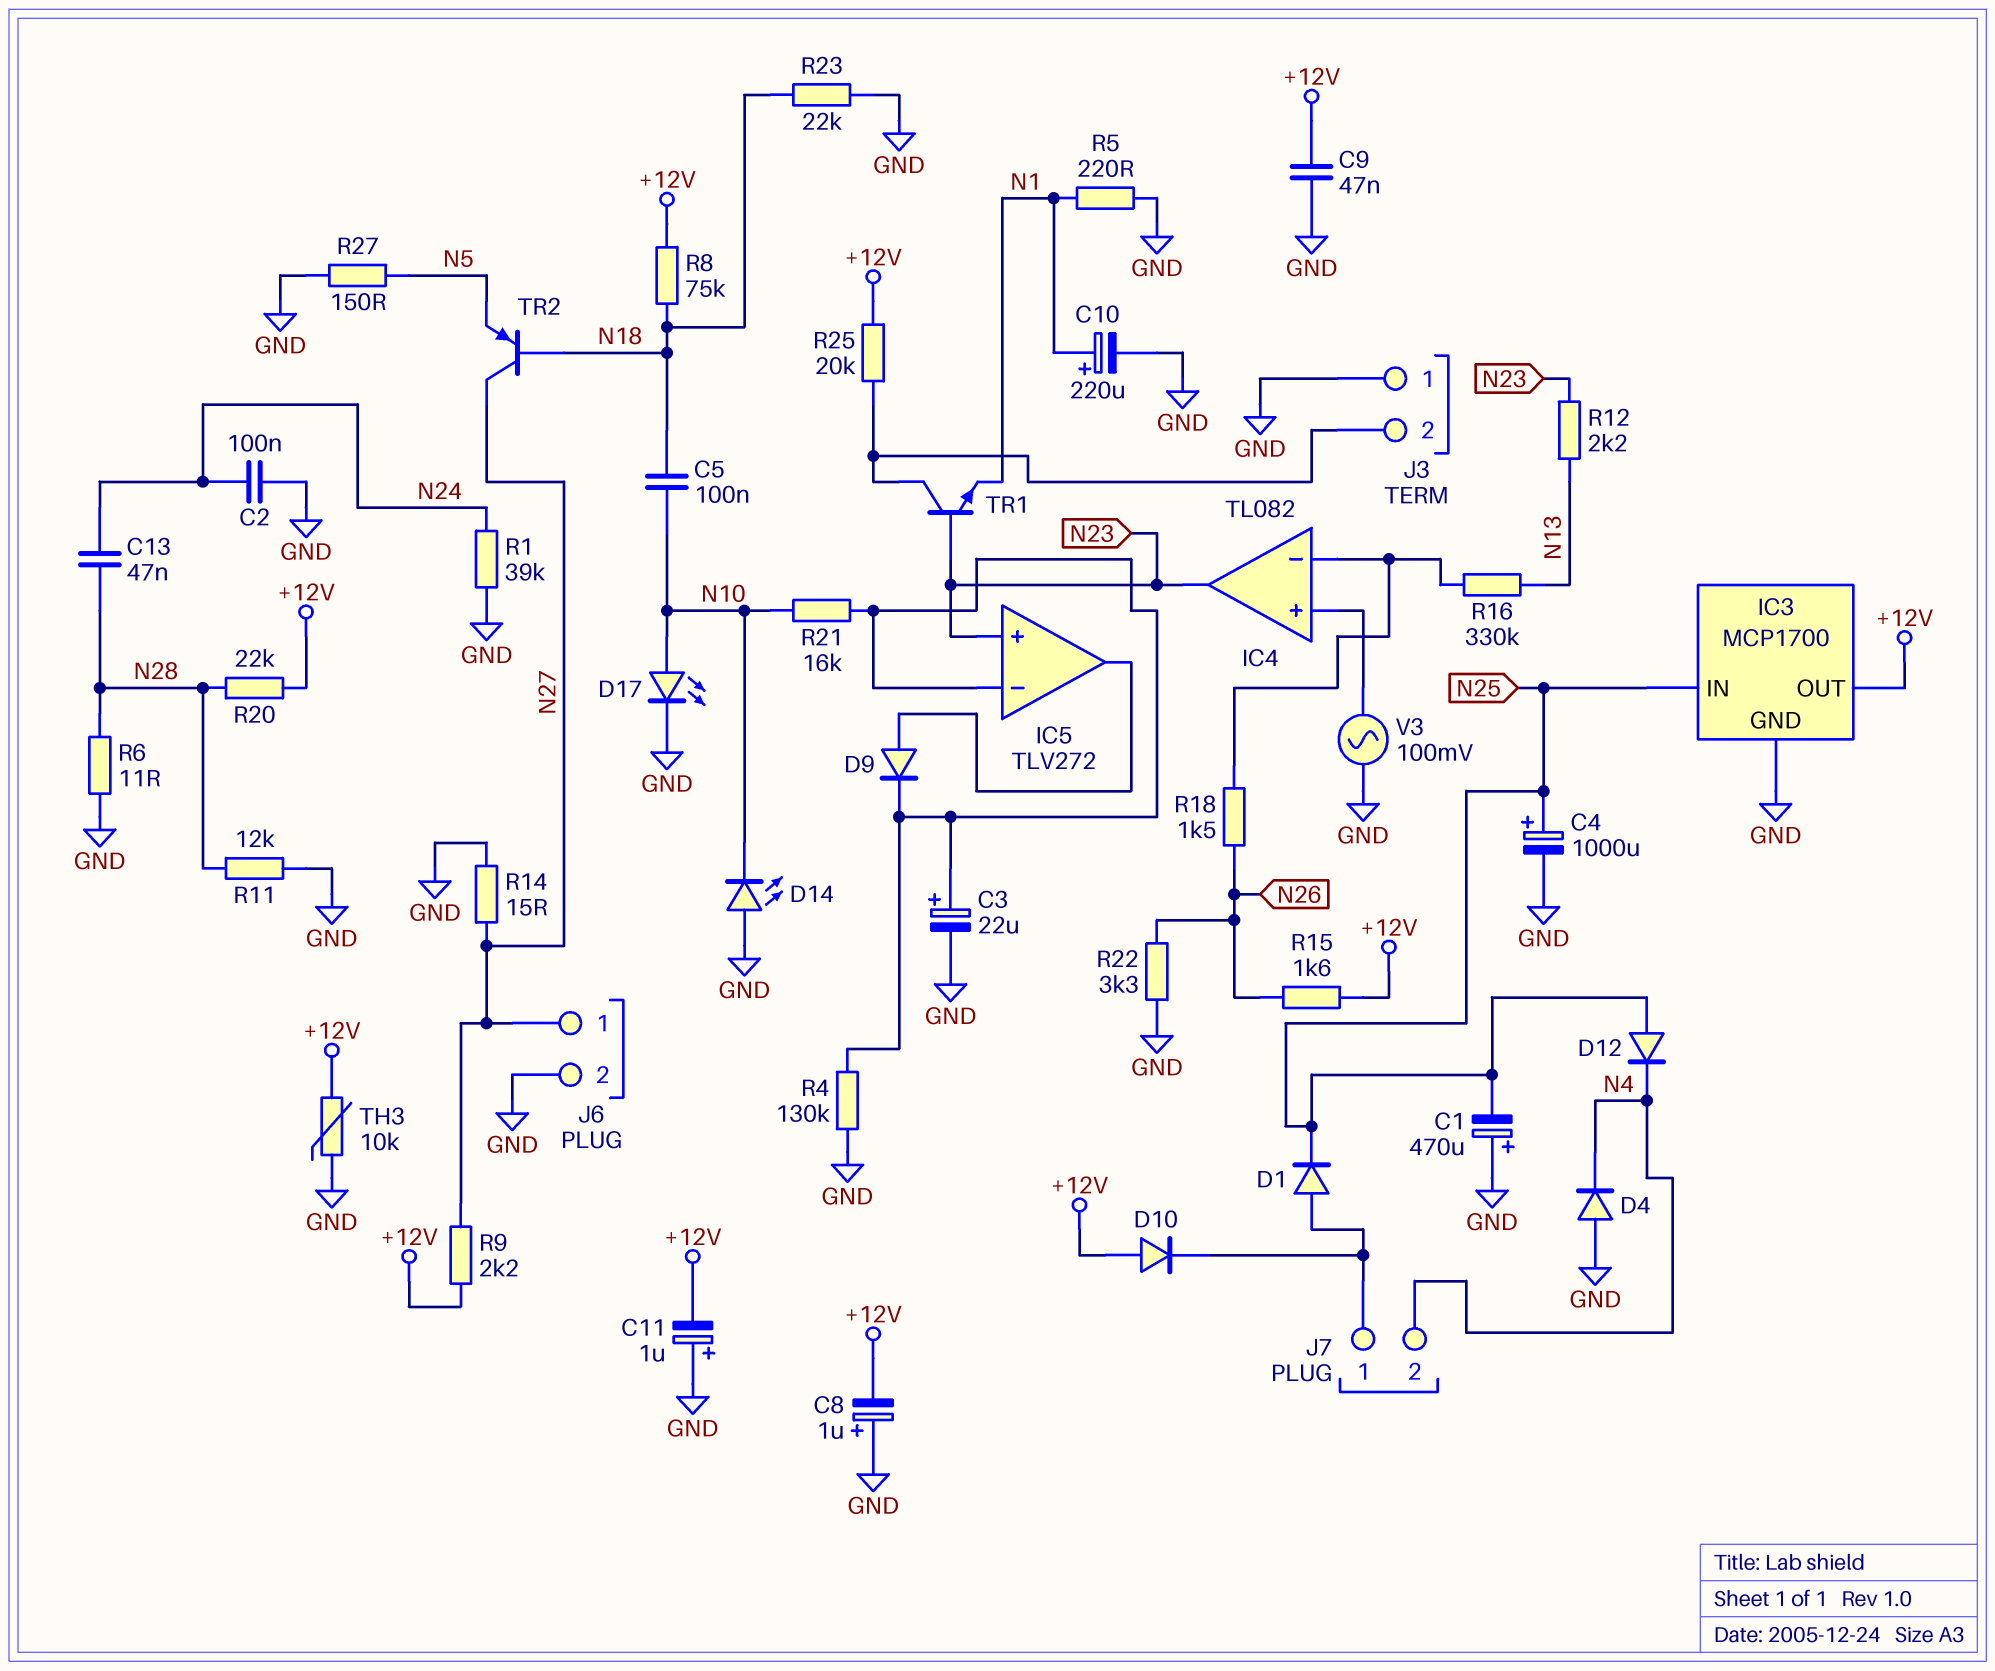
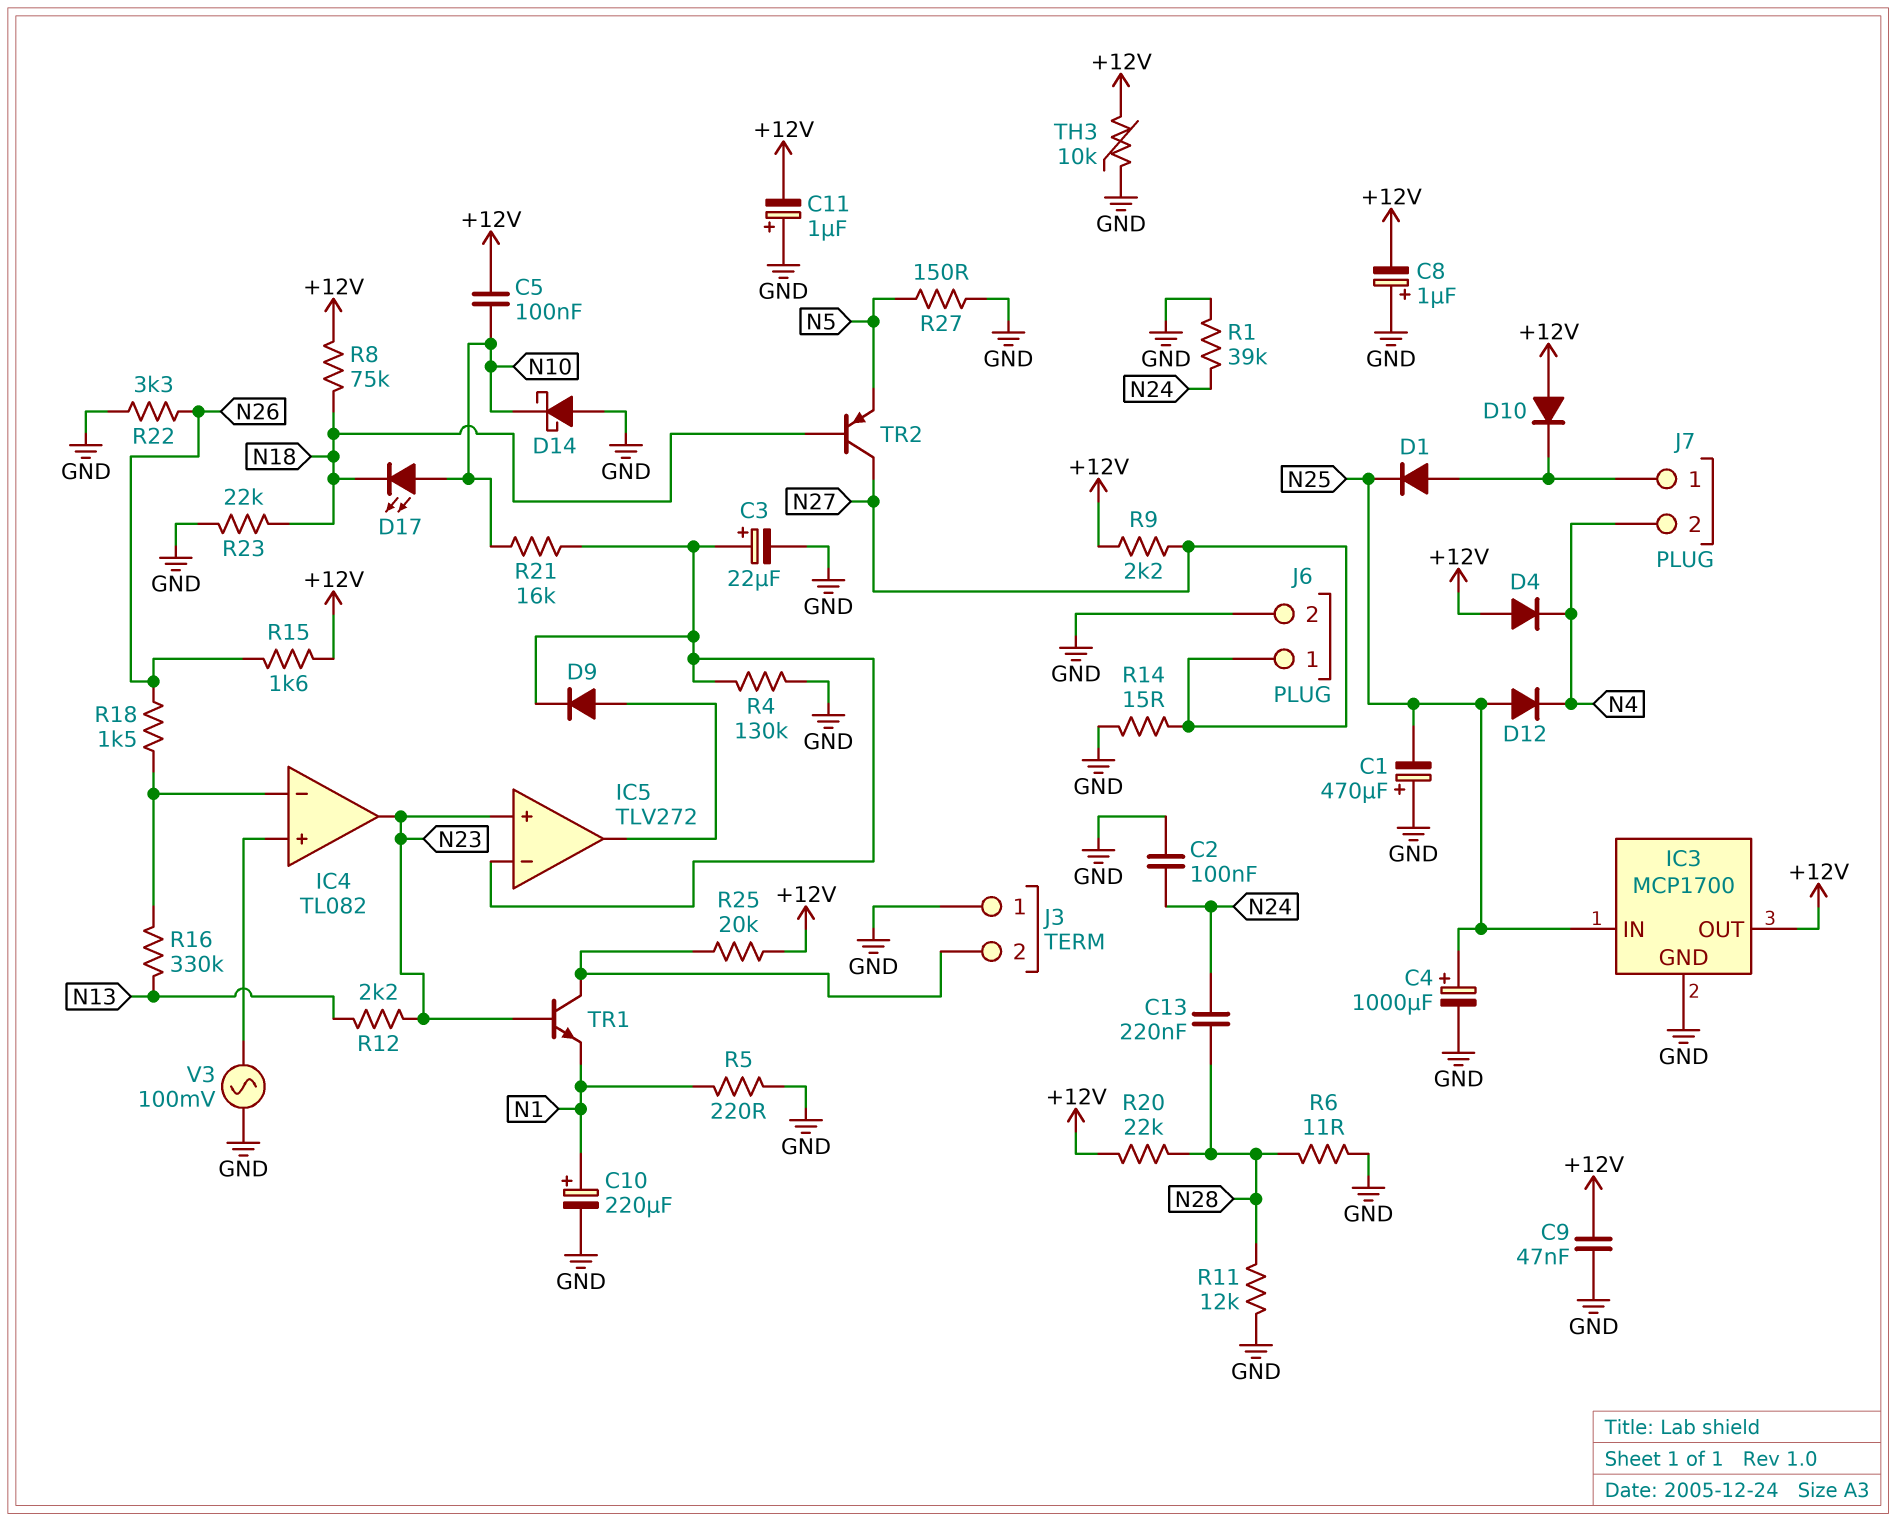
C5: 100nF (N10, N18) -> 100nF (+12V, N10)
C13: 47nF (N24, N28) -> 220nF (N24, N28)
D4: diode (A GND, K N4) -> diode (A +12V, K N4)
D14: LED (A GND, K N10) -> schottky (A GND, K N10)
D17: LED (A N10, K GND) -> LED (A N10, K N18)

